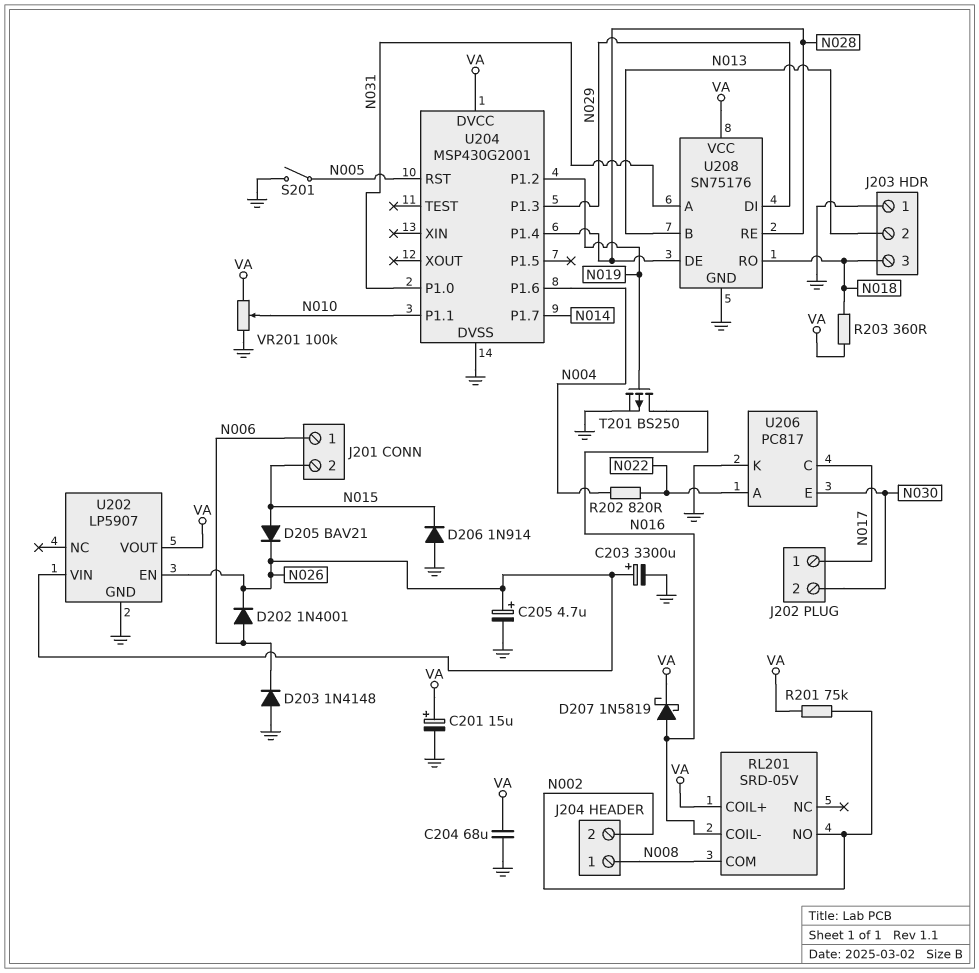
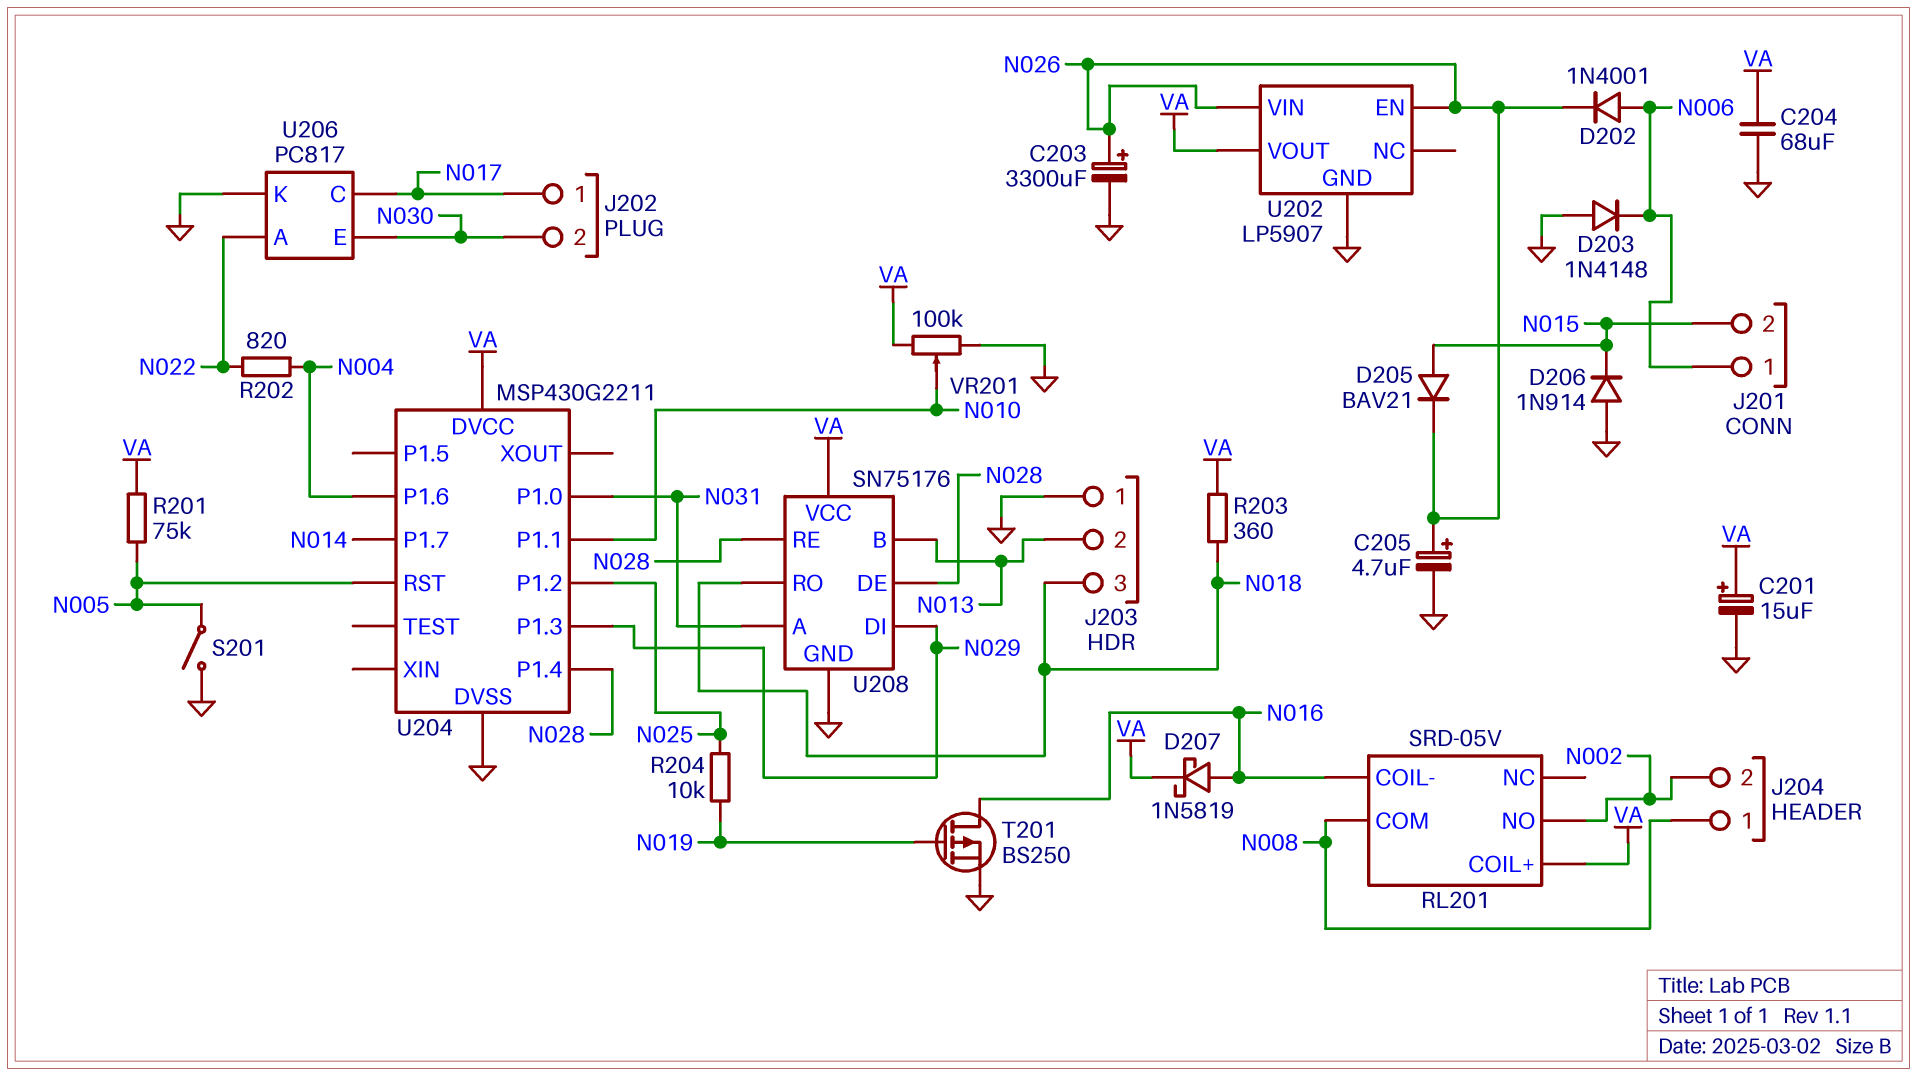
R201: 75k (N002, VA) -> 75k (N005, VA)
R204: none -> 10k (N019, N025)
U204: MSP430G2001 -> MSP430G2211
U204 pin P1.2: N019 -> N025

